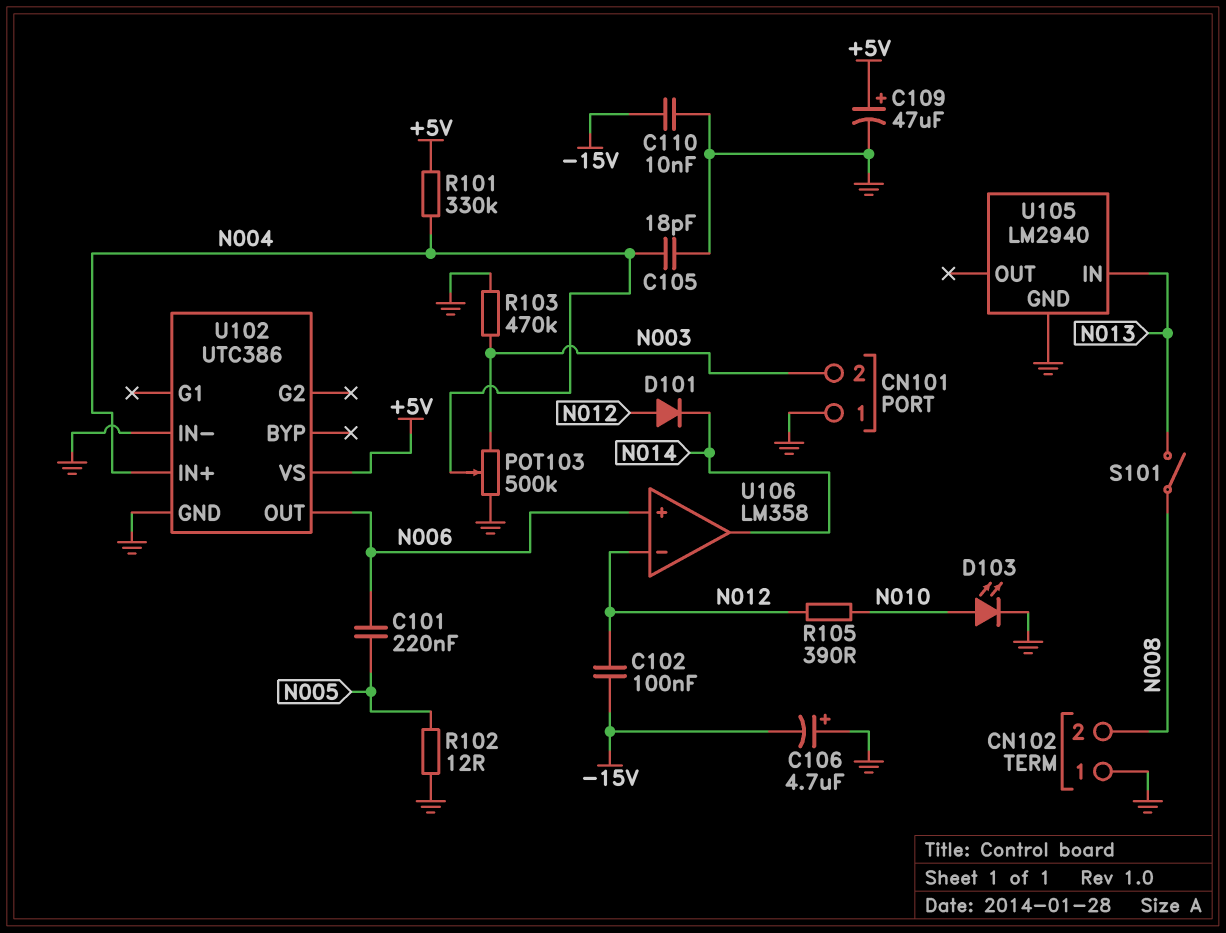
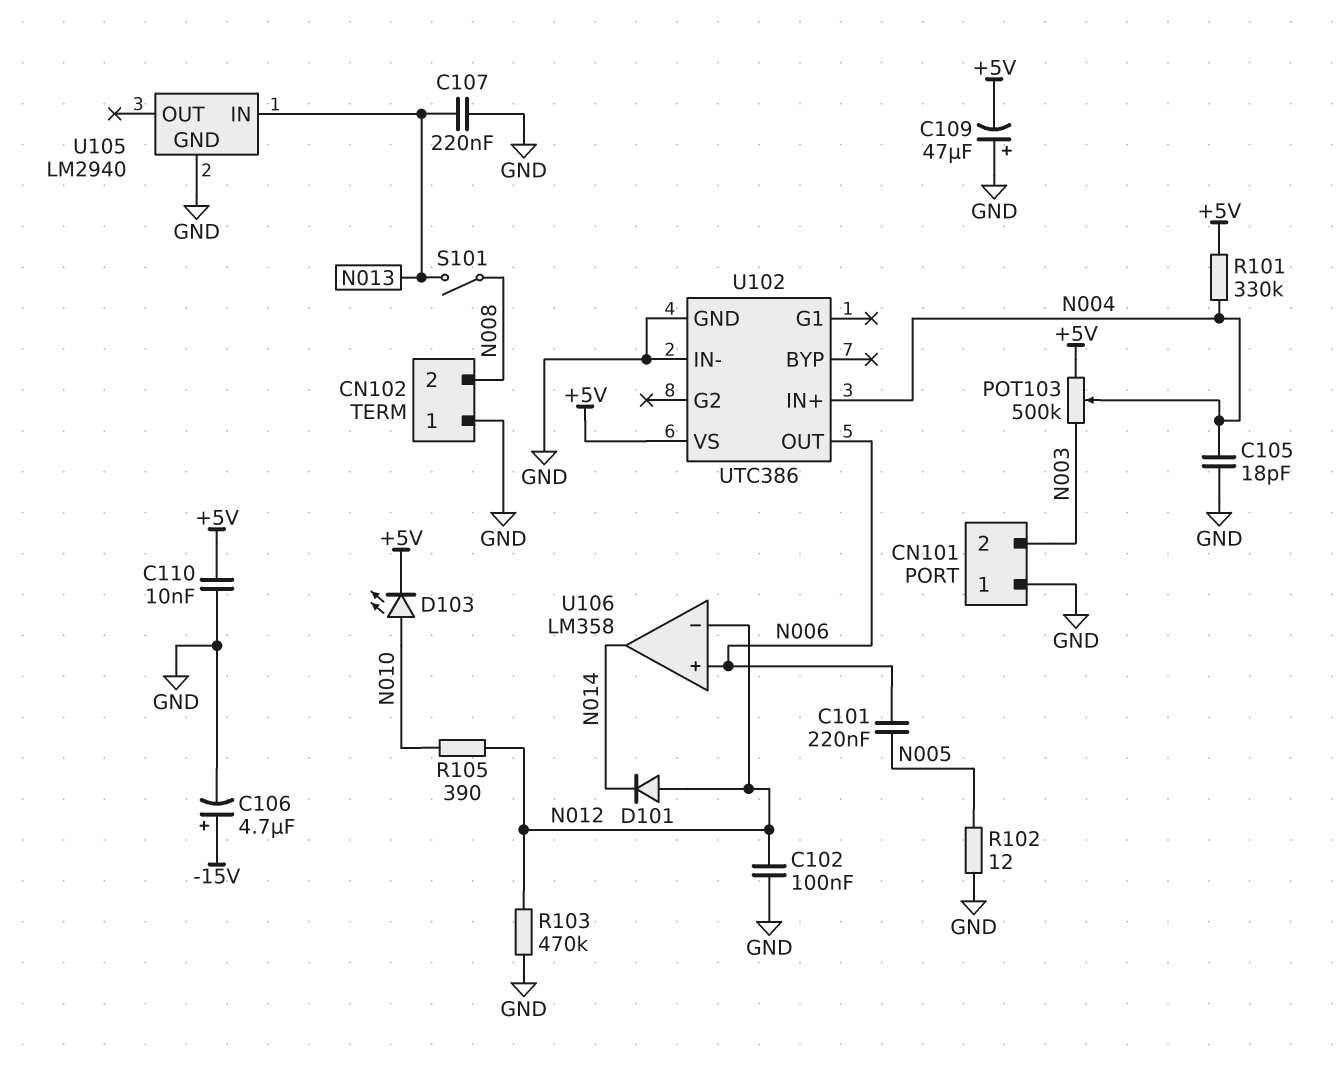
C102: 100nF (-15V, N012) -> 100nF (GND, N012)
C106: 4.7uF (plus GND, minus -15V) -> 4.7uF (plus -15V, minus GND)
C107: none -> 220nF (GND, N013)
C109: 47uF (plus +5V, minus GND) -> 47uF (plus GND, minus +5V)
C110: 10nF (-15V, GND) -> 10nF (+5V, GND)
D103: LED (A N010, K GND) -> LED (A N010, K +5V)
POT103: 500k (GND, N003, wiper N004) -> 500k (+5V, N003, wiper N004)
R103: 470k (GND, N003) -> 470k (GND, N012)

